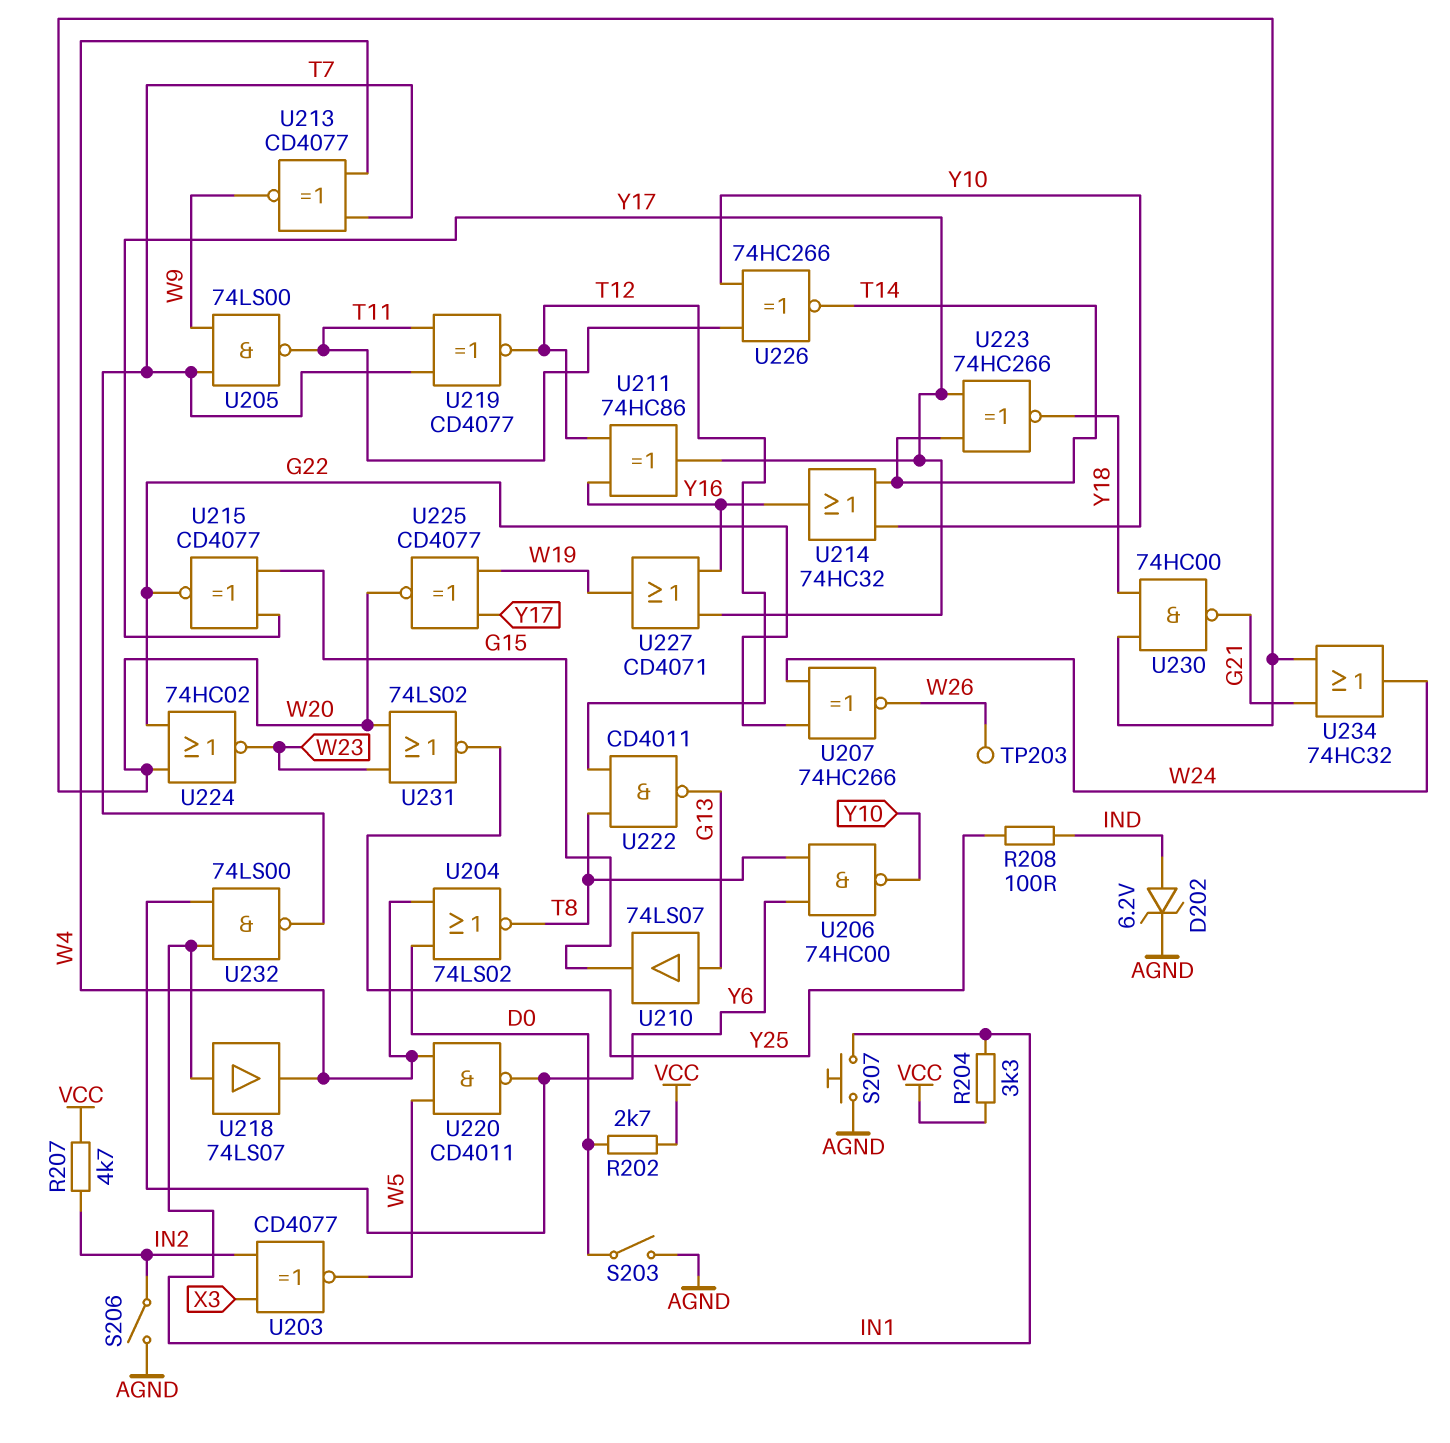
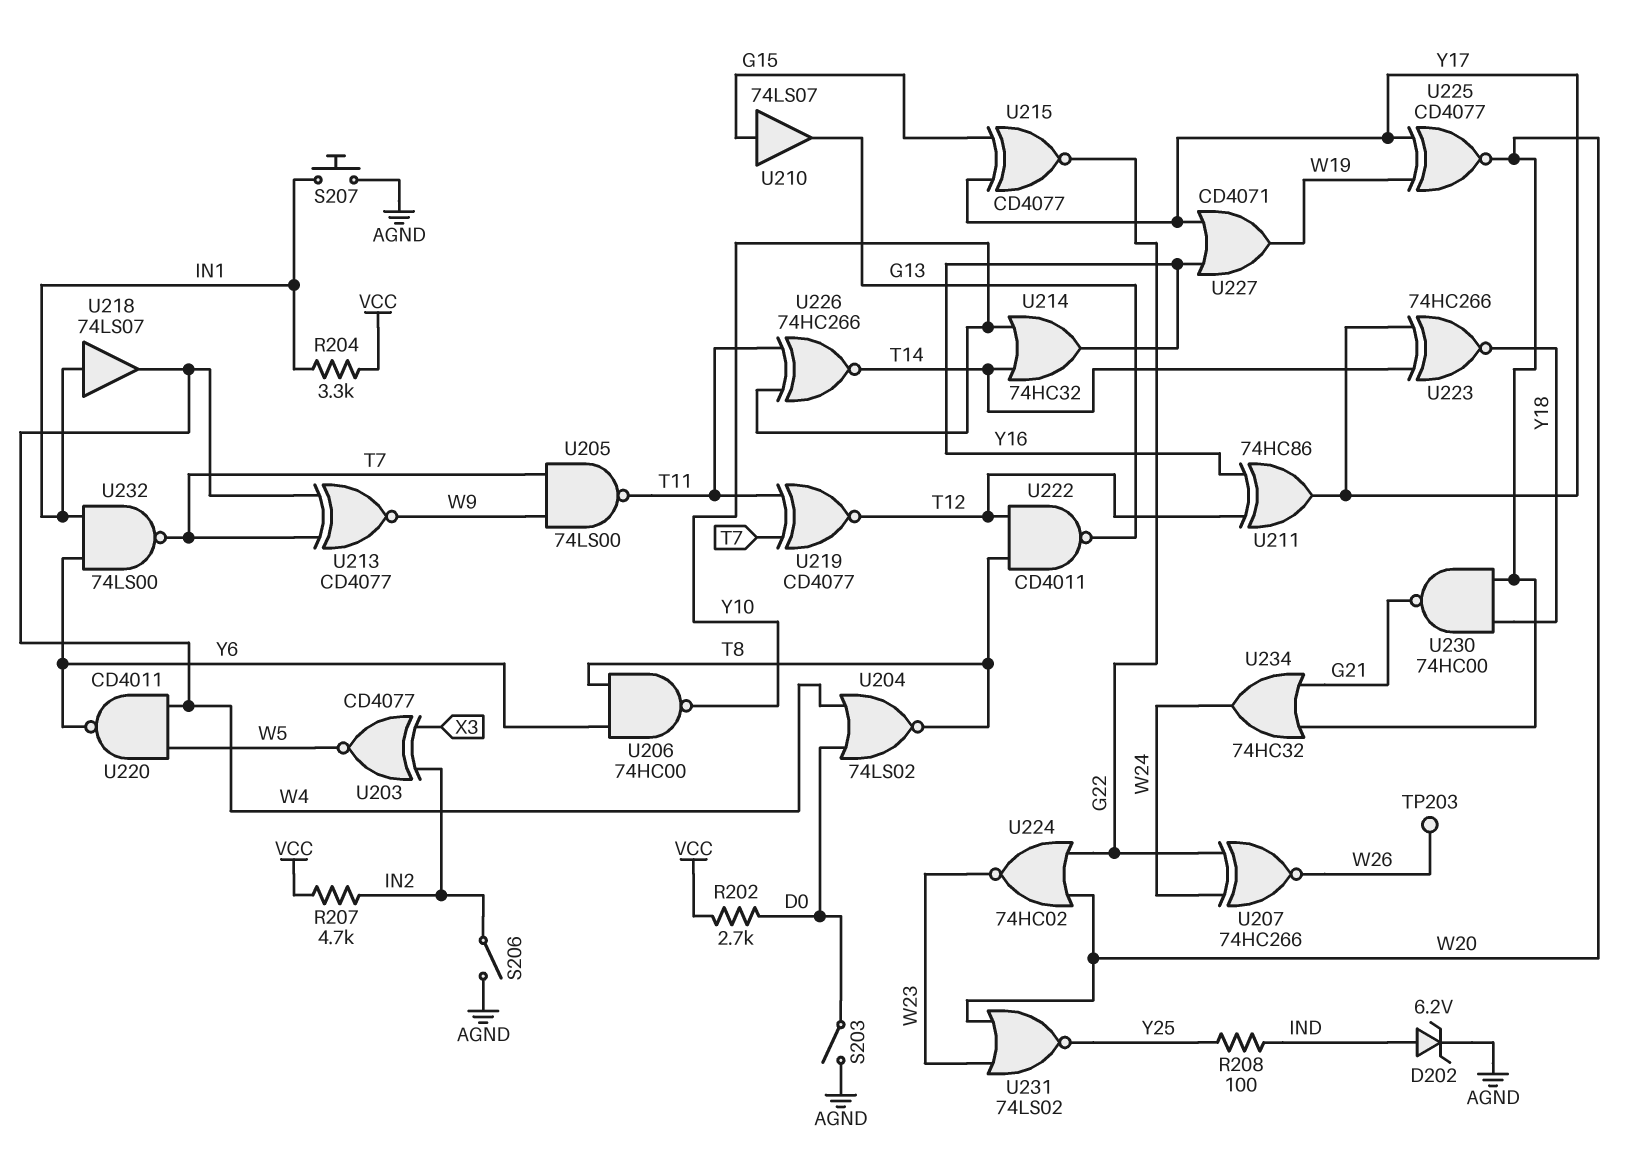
U210: buffer 74LS07 (in G13, out G15) -> buffer 74LS07 (in G15, out G13)

